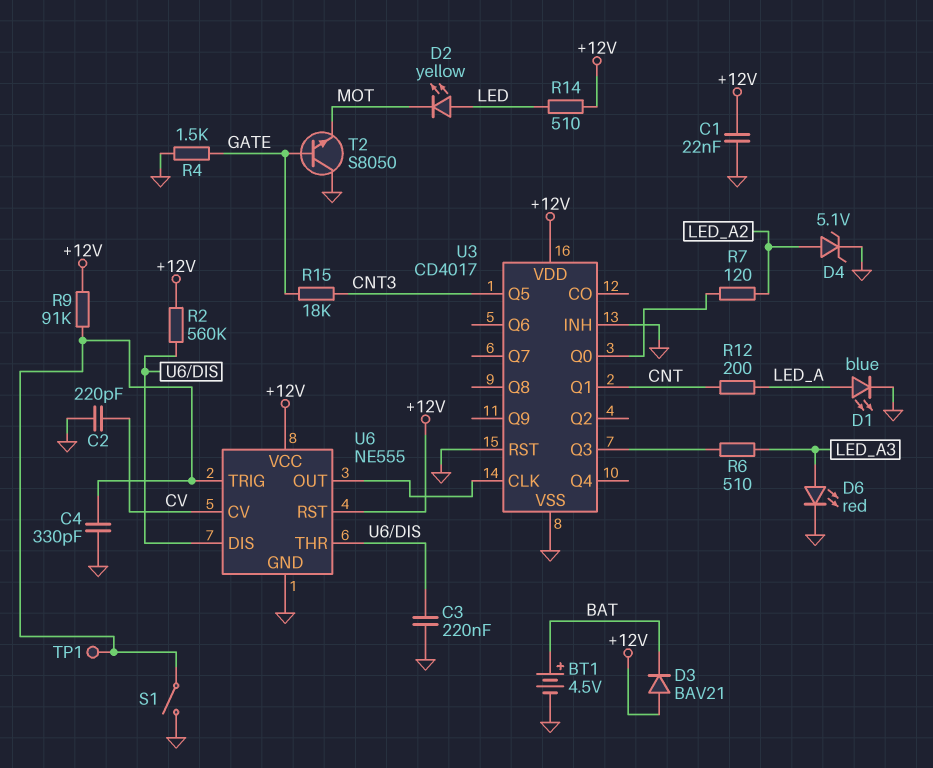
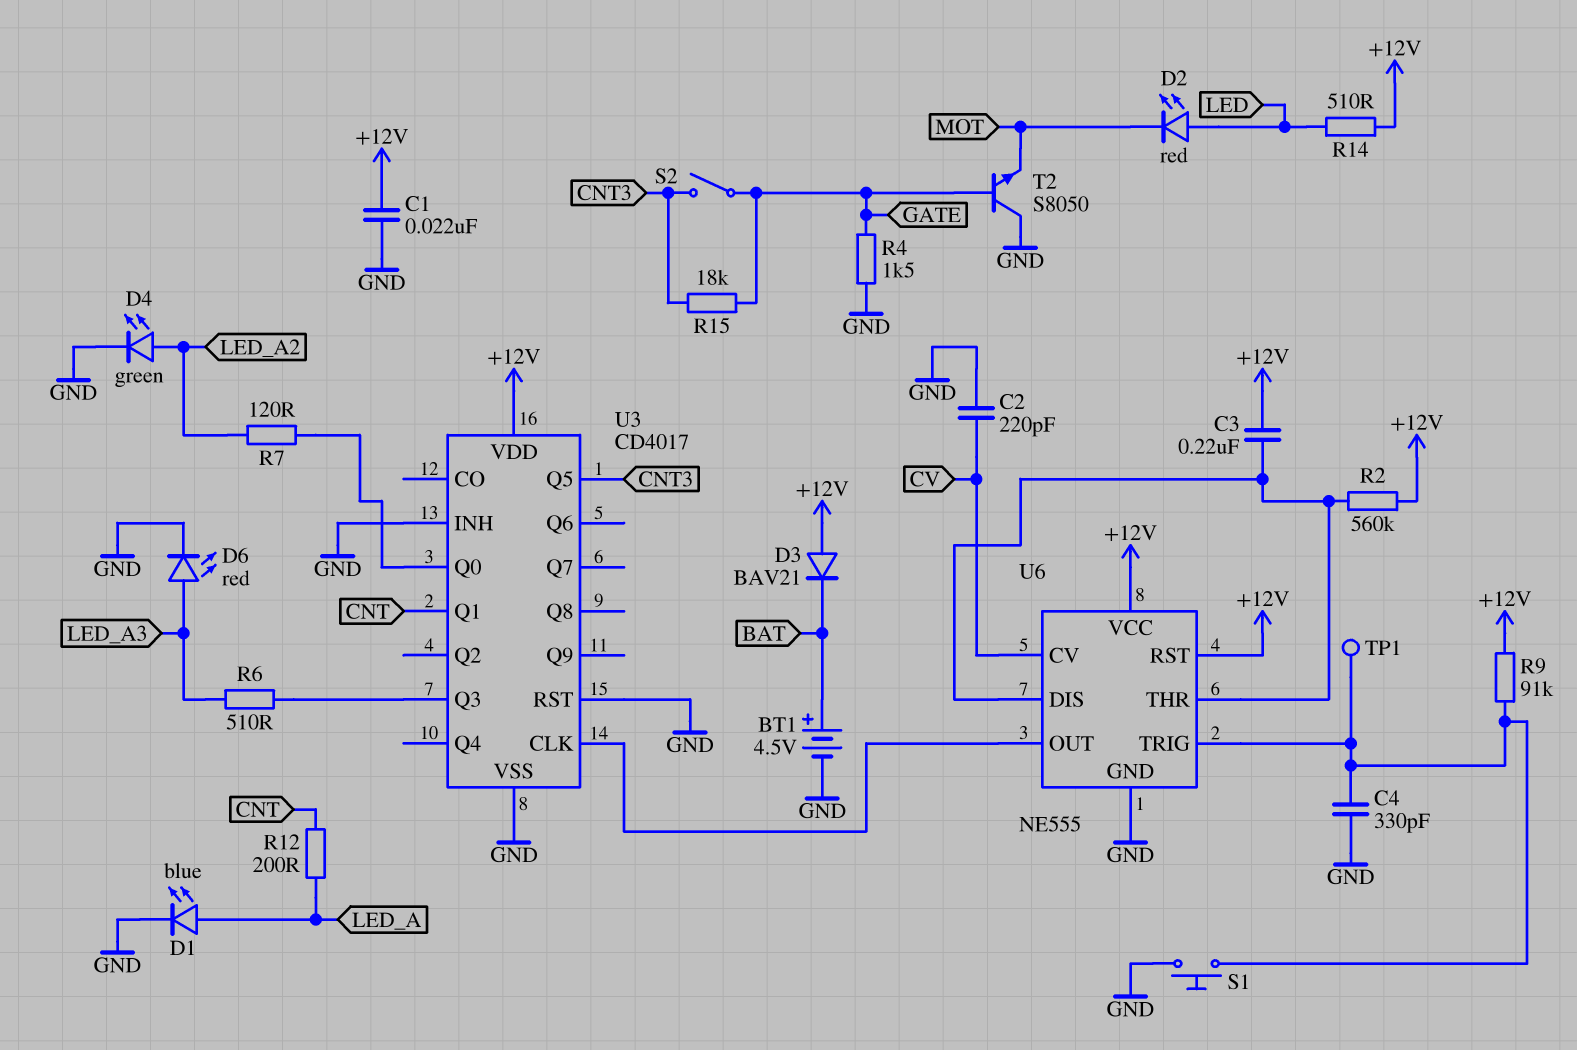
C3: 220nF (GND, U6/DIS) -> 220nF (+12V, U6/DIS)
D2: LED yellow (A LED, K MOT) -> LED red (A LED, K MOT)
D4: zener 5.1V (A LED_A2, K GND) -> LED green (A LED_A2, K GND)
S1: switch (GND, U6/TRIG) -> button (GND, U6/TRIG)
S2: none -> switch (CNT3, GATE)

